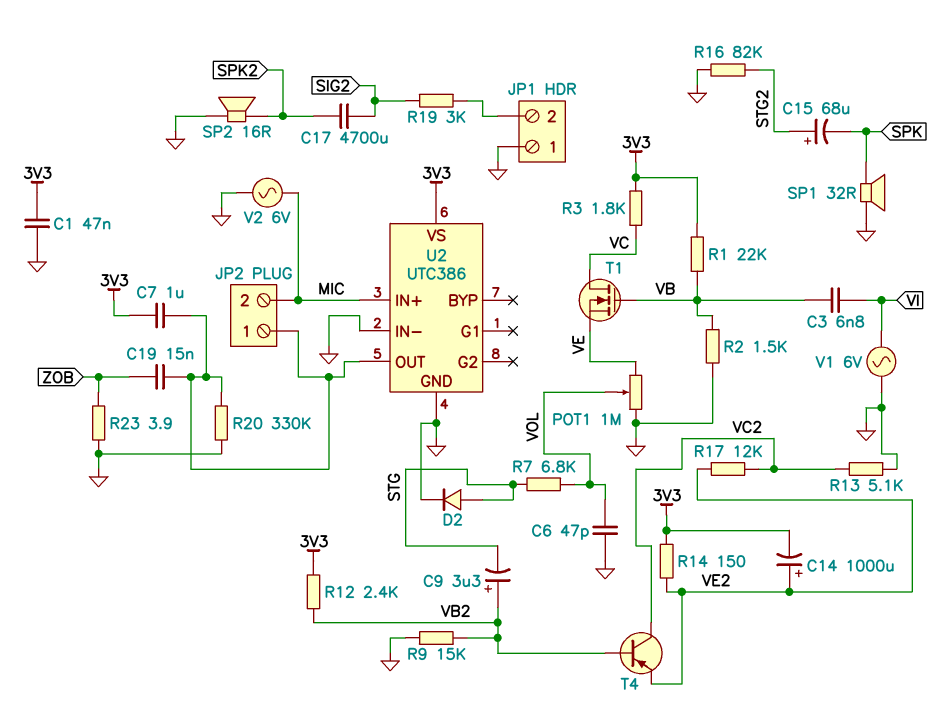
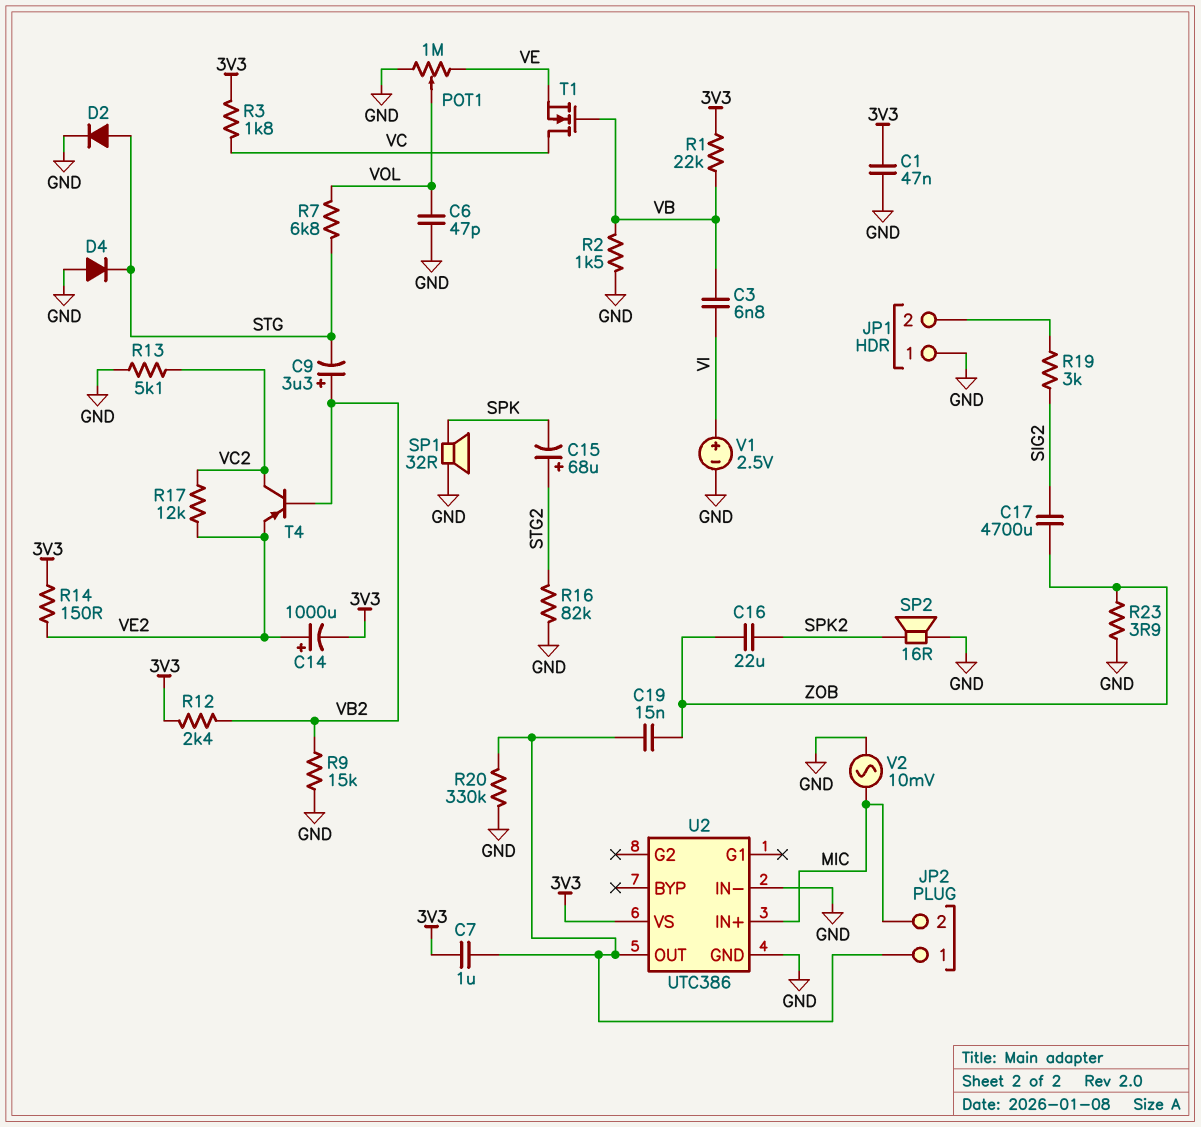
C16: none -> 22uF (SPK2, ZOB)
C17: 4700uF (SIG2, SPK2) -> 4700uF (SIG2, ZOB)
D4: none -> diode (A GND, K STG)
V1: AC 6V (GND, VI) -> 2.5V (plus VI, minus GND)
V2: AC 6V (GND, MIC) -> AC 10mV (GND, MIC)

